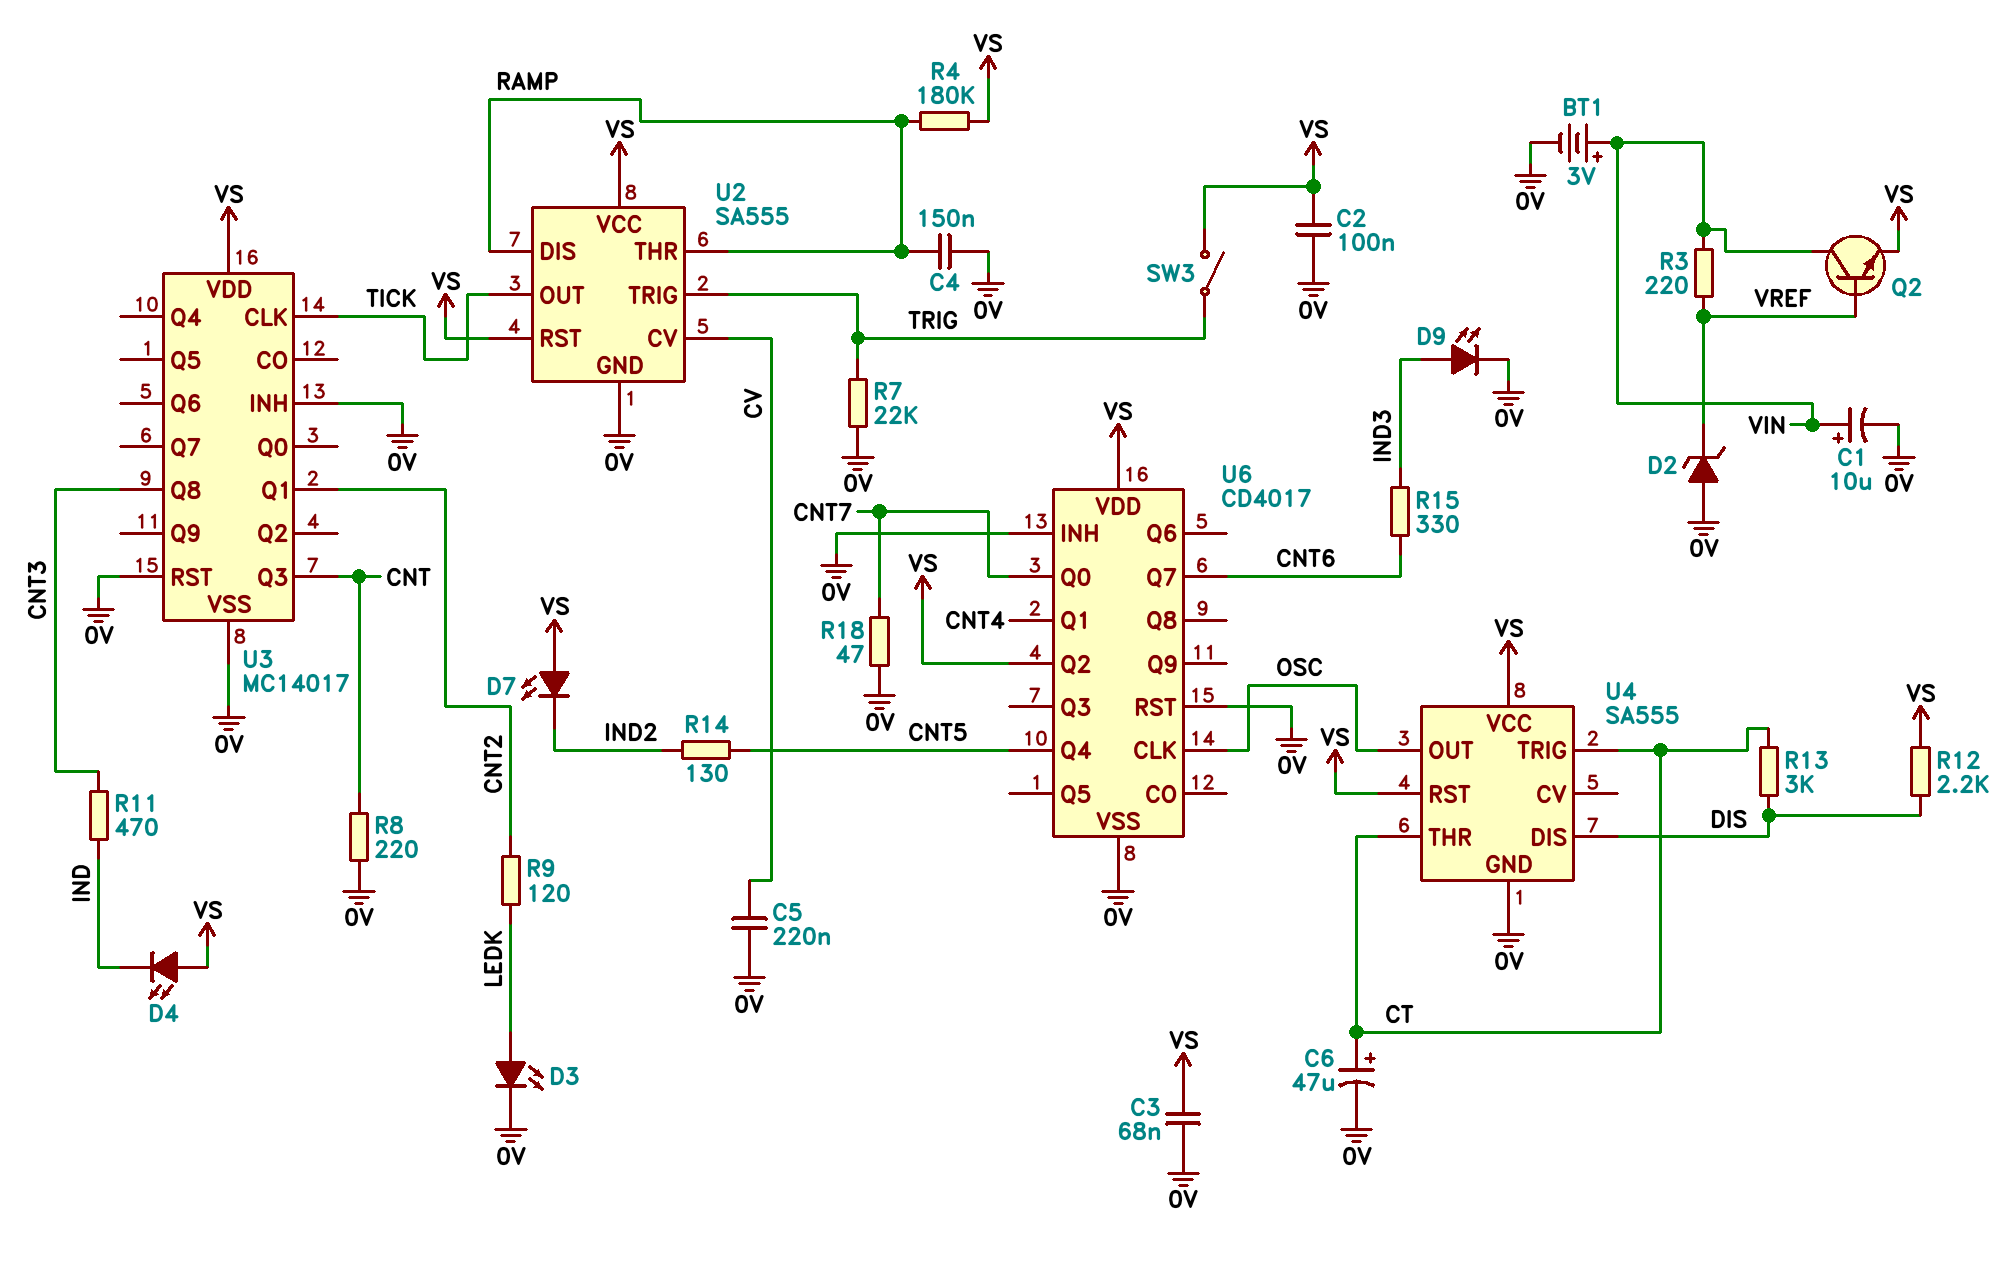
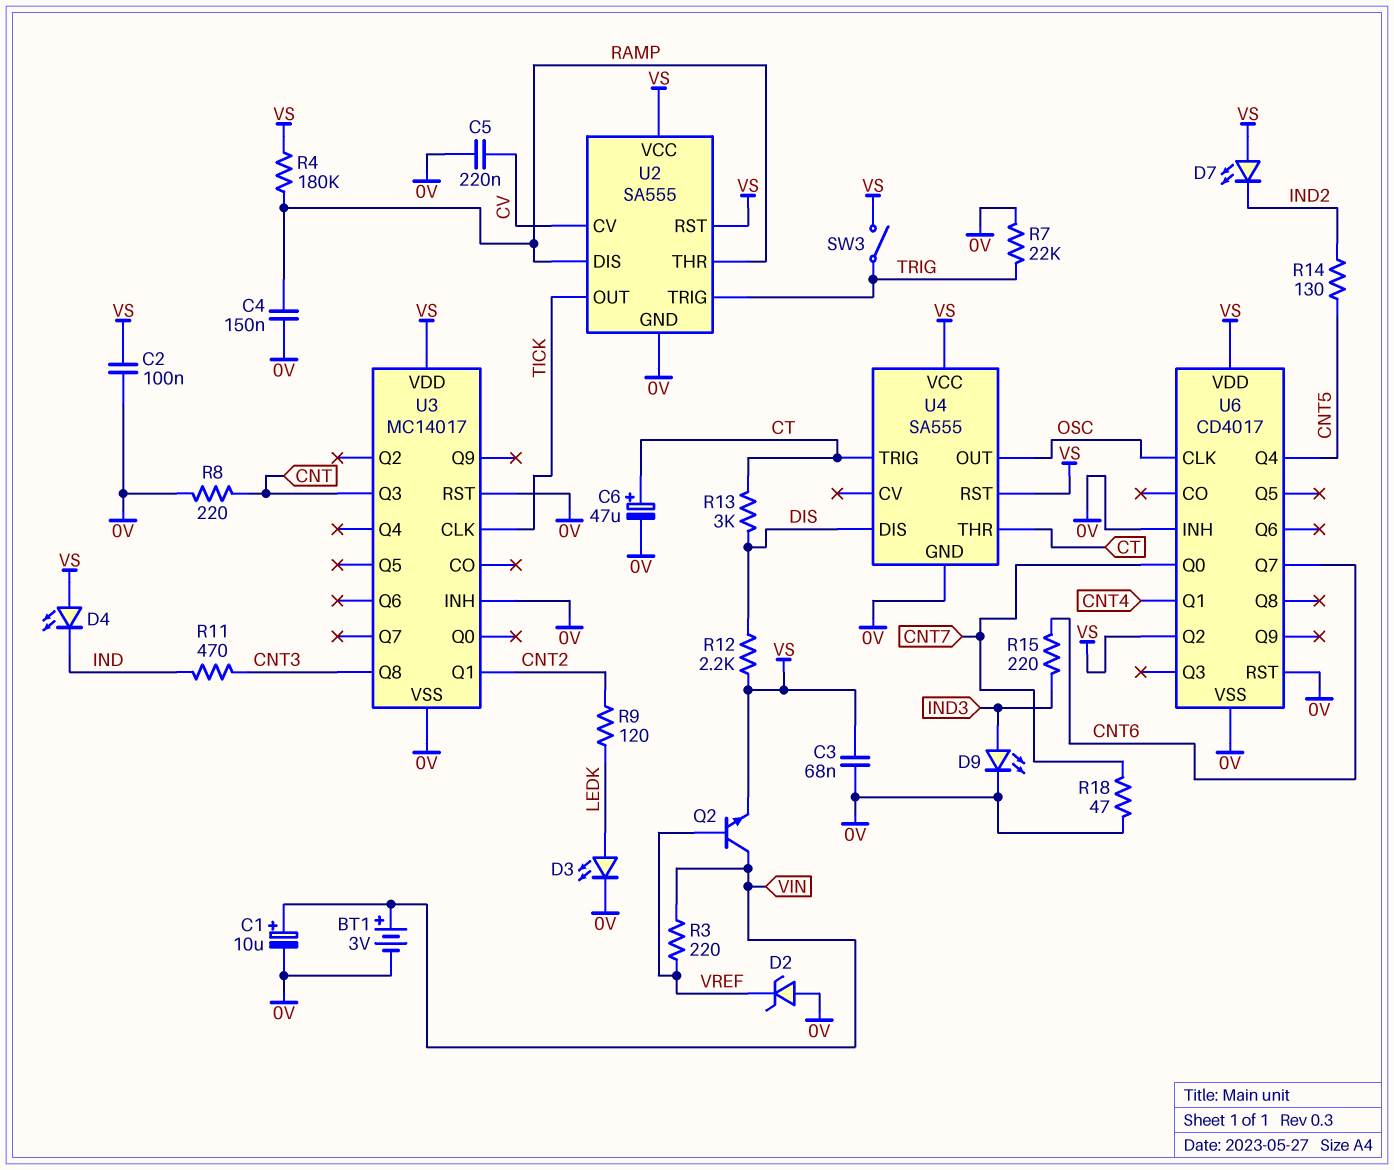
R15: 330 (CNT6, IND3) -> 220 (CNT6, IND3)

